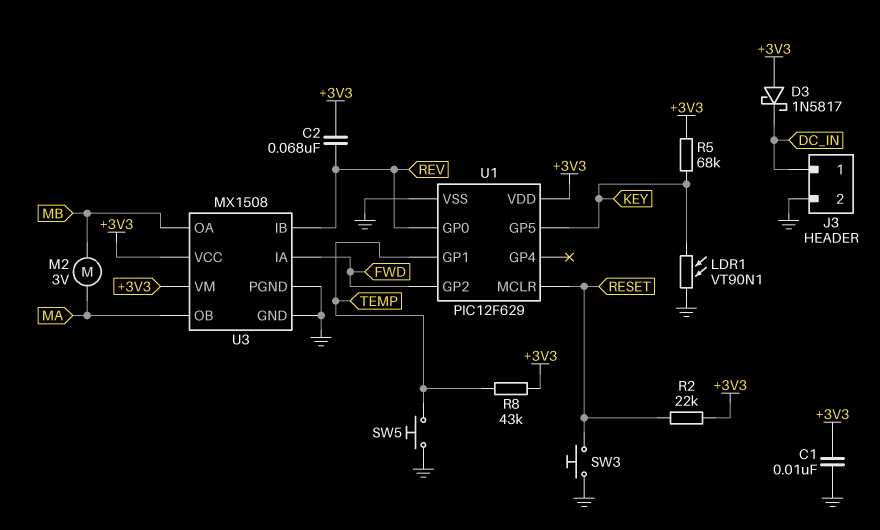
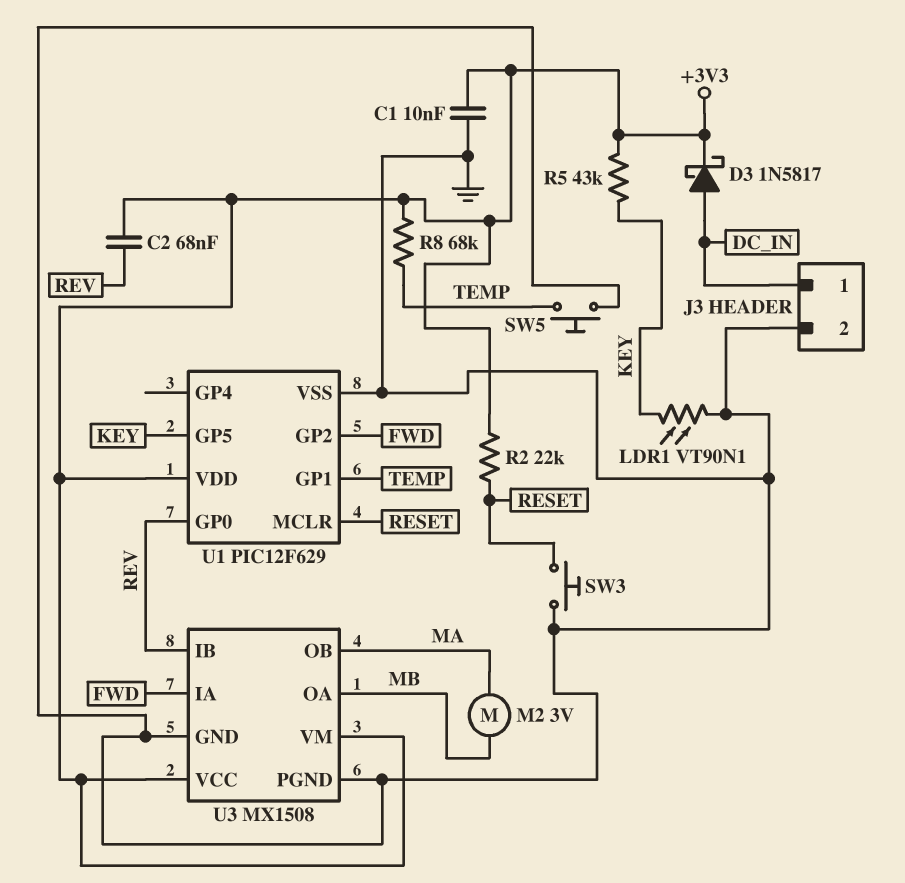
D3: schottky 1N5817 (A +3V3, K DC_IN) -> schottky 1N5817 (A DC_IN, K +3V3)
R5: 68k (+3V3, KEY) -> 43k (+3V3, KEY)
R8: 43k (+3V3, TEMP) -> 68k (+3V3, TEMP)

